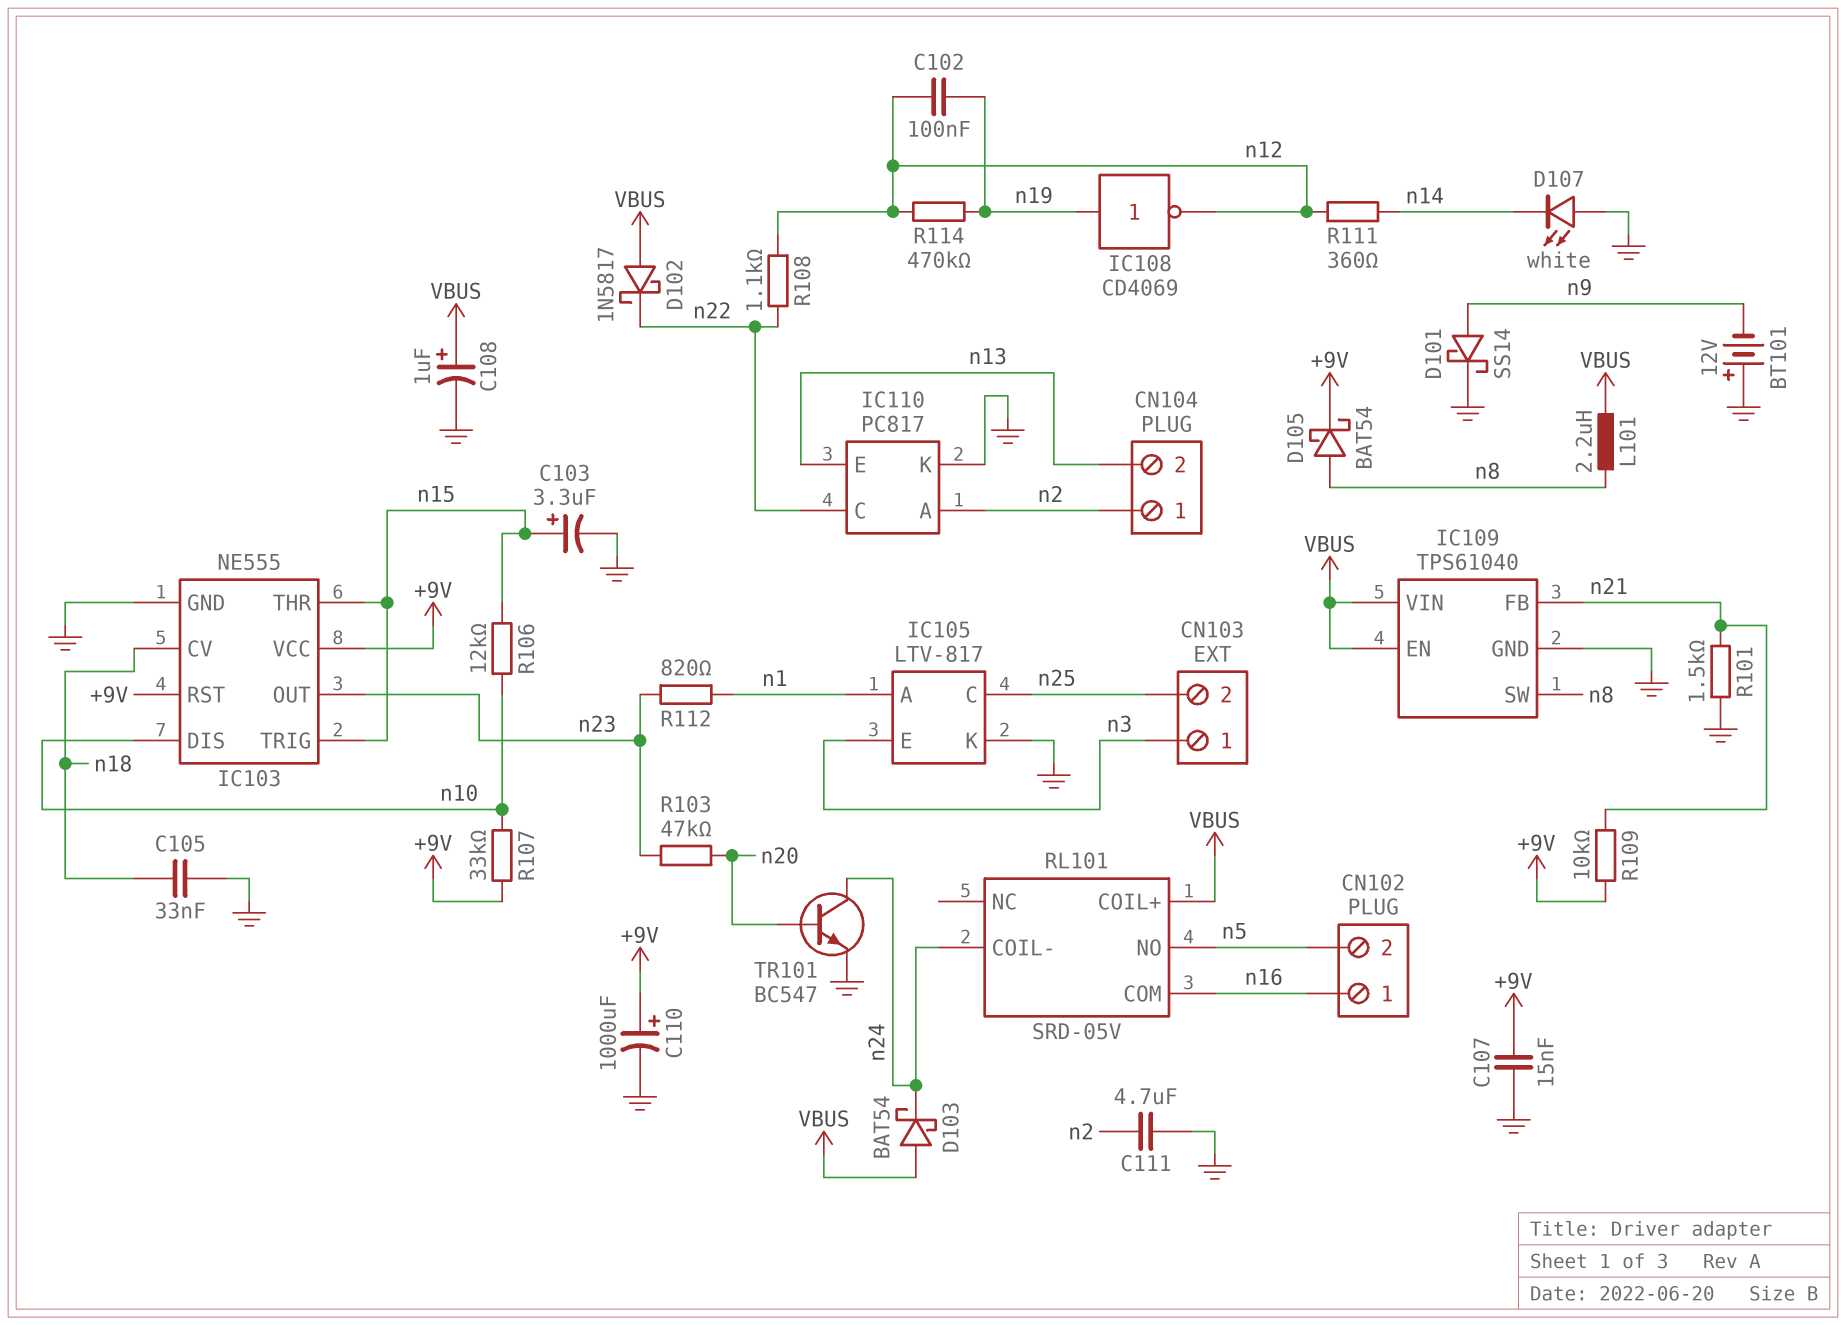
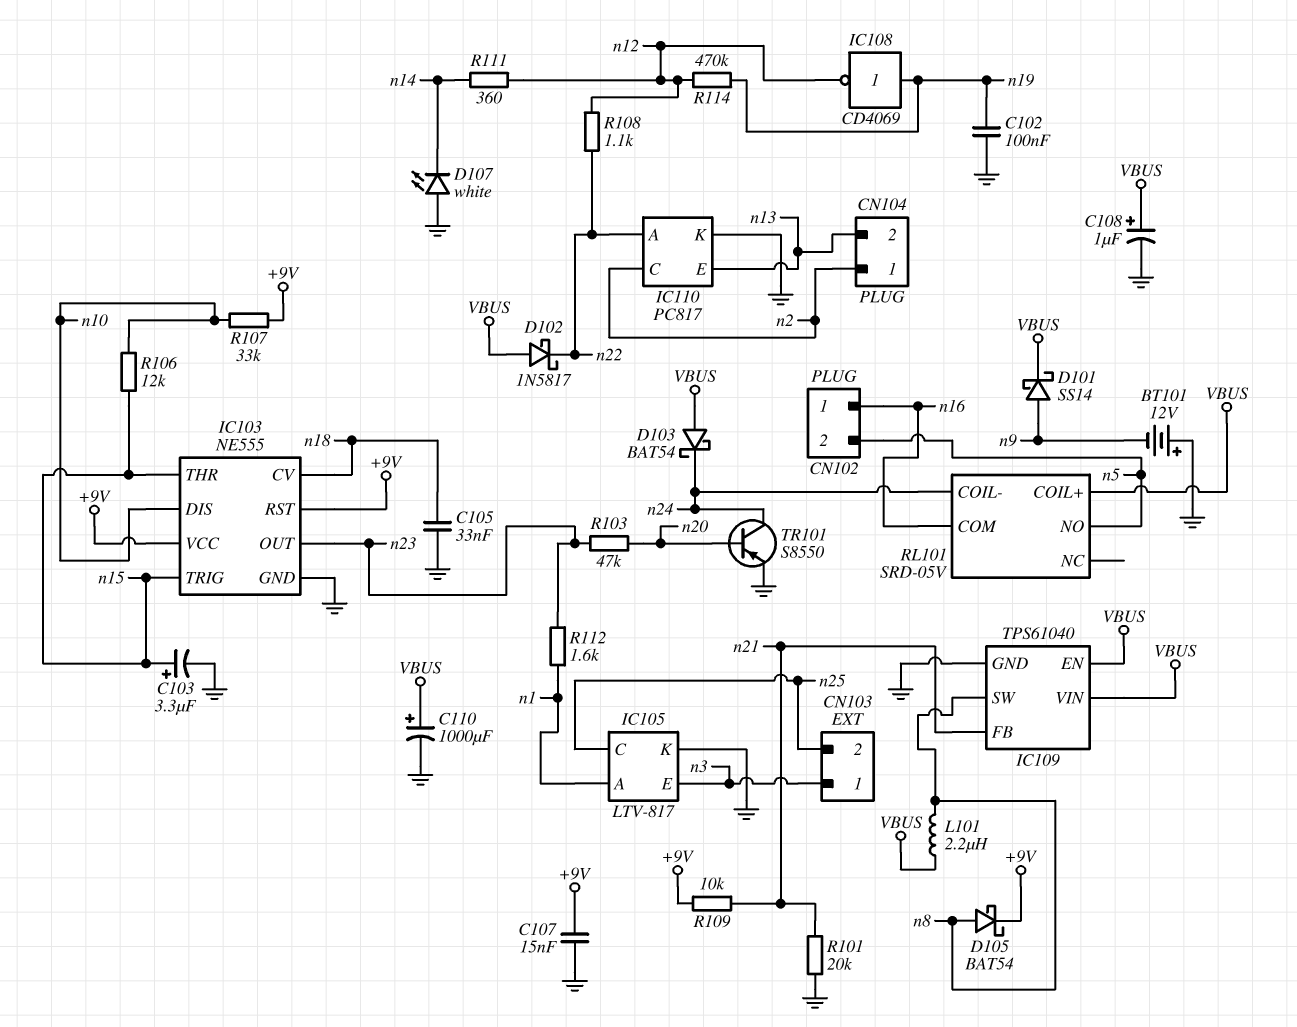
C102: 100nF (n12, n19) -> 100nF (GND, n19)
C110: 1000uF (plus +9V, minus GND) -> 1000uF (plus VBUS, minus GND)
C111: 4.7uF (GND, n2) -> none
D101: schottky SS14 (A n9, K GND) -> schottky SS14 (A n9, K VBUS)
IC110 pin A: n2 -> n22
IC110 pin C: n22 -> n2
R101: 1.5k (GND, n21) -> 20k (GND, n21)
R112: 820 (n1, n23) -> 1.6k (n1, n23)
TR101: NPN BC547 (B n20, C n24, E GND) -> PNP S8550 (B n20, C n24, E GND)

